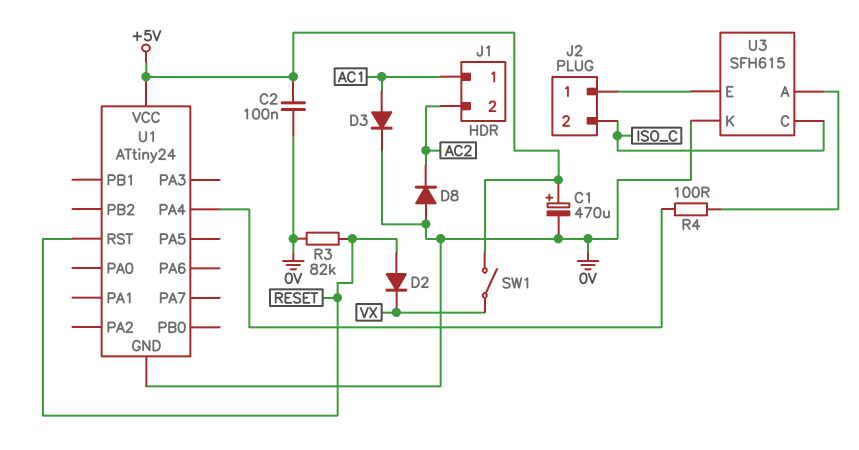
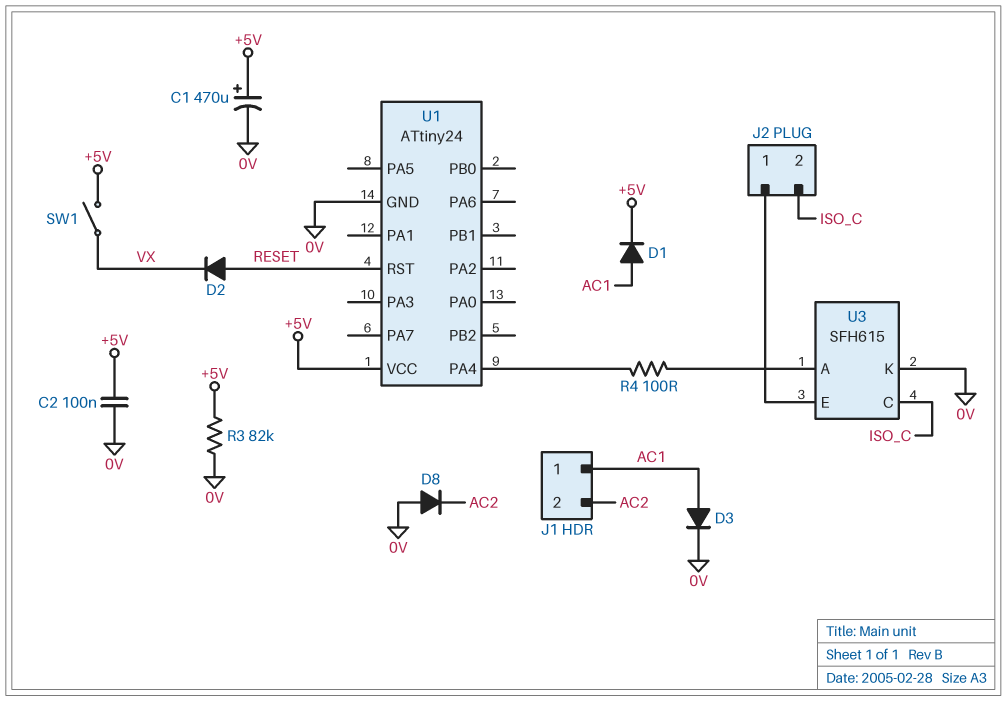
D1: none -> diode (A AC1, K +5V)
R3: 82k (0V, RESET) -> 82k (+5V, 0V)

